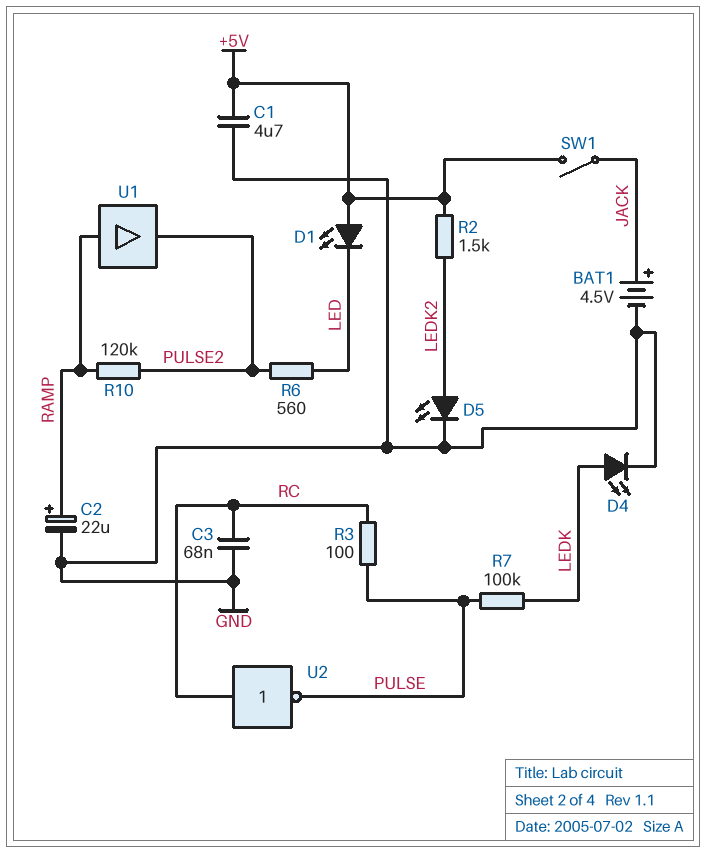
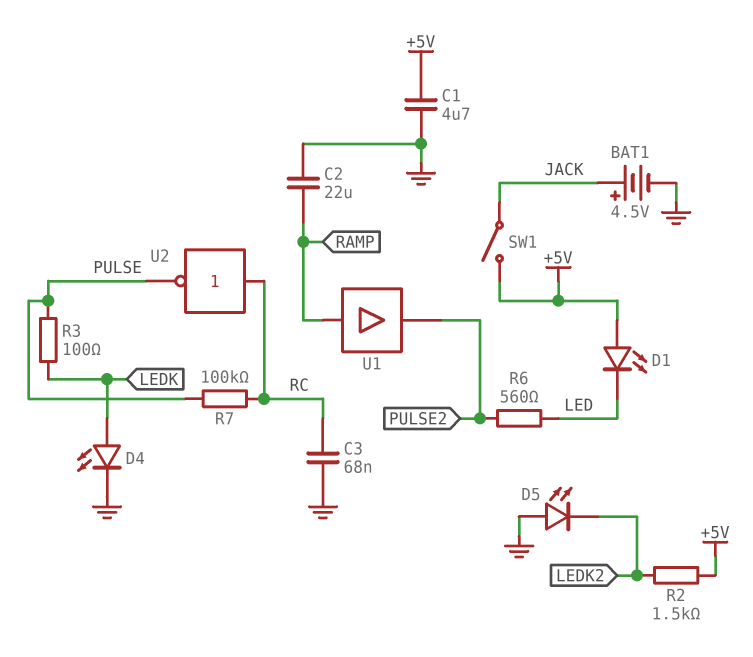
C2: 22uF (plus RAMP, minus GND) -> 22uF (GND, RAMP)
D5: LED (A LEDK2, K GND) -> LED (A GND, K LEDK2)
R3: 100 (PULSE, RC) -> 100 (LEDK, PULSE)
R7: 100k (LEDK, PULSE) -> 100k (PULSE, RC)
R10: 120k (PULSE2, RAMP) -> none

